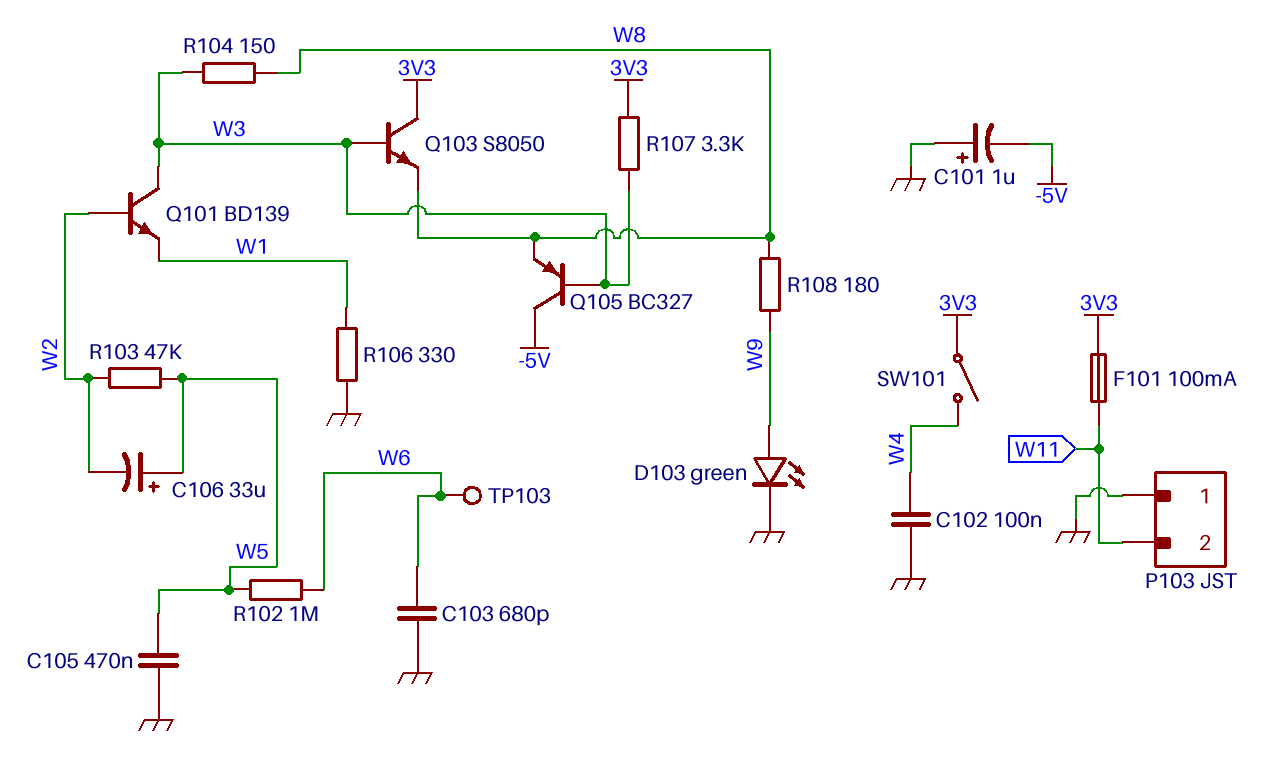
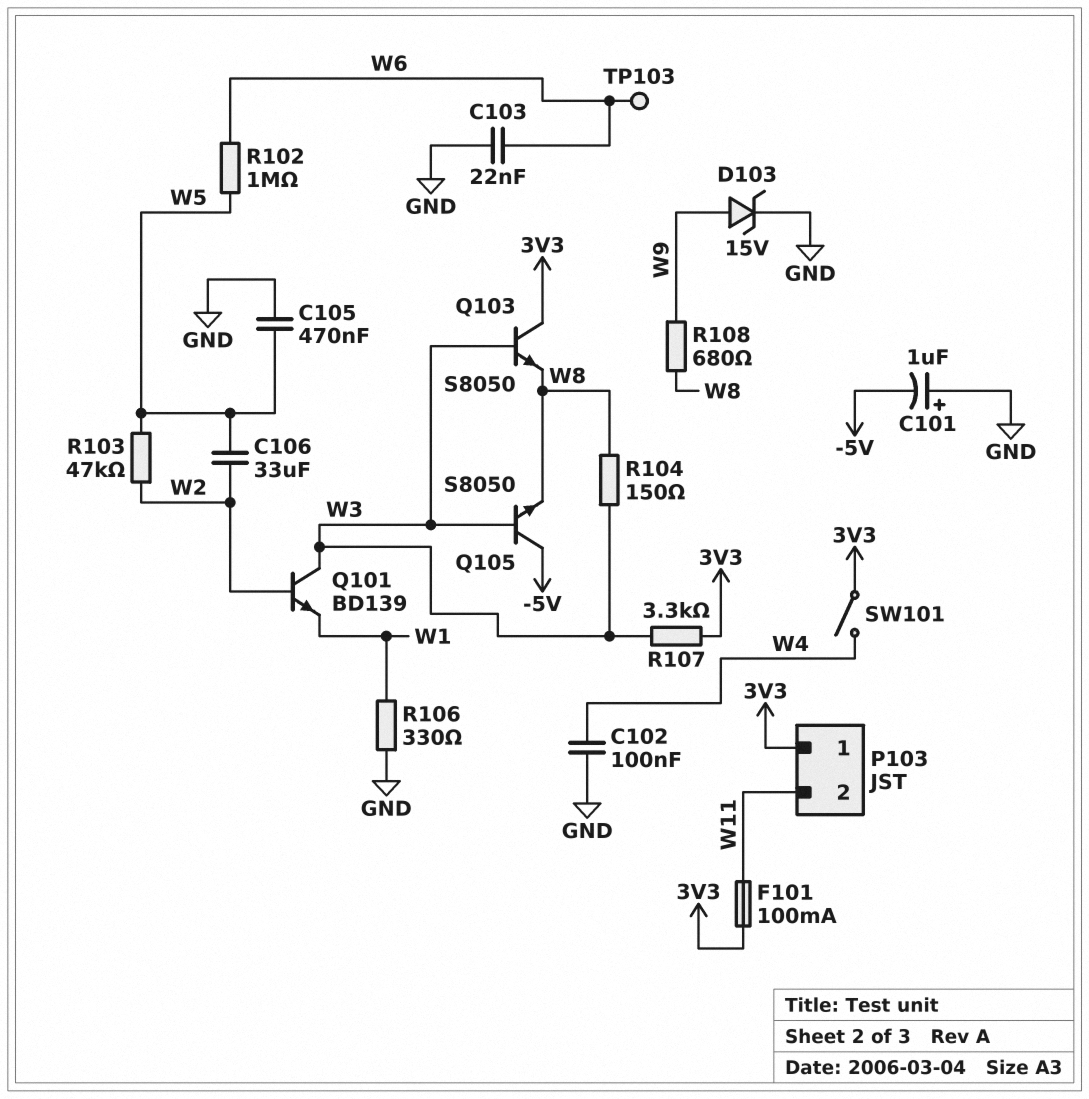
C103: 680pF (GND, W6) -> 22nF (GND, W6)
C106: 33uF (plus W5, minus W2) -> 33uF (W2, W5)
D103: LED green (A W9, K GND) -> zener 15V (A W9, K GND)
P103 pin 1: GND -> 3V3
Q105: PNP BC327 (B W3, C -5V, E W8) -> NPN S8050 (B W3, C -5V, E W8)
R108: 180 (W8, W9) -> 680 (W8, W9)

